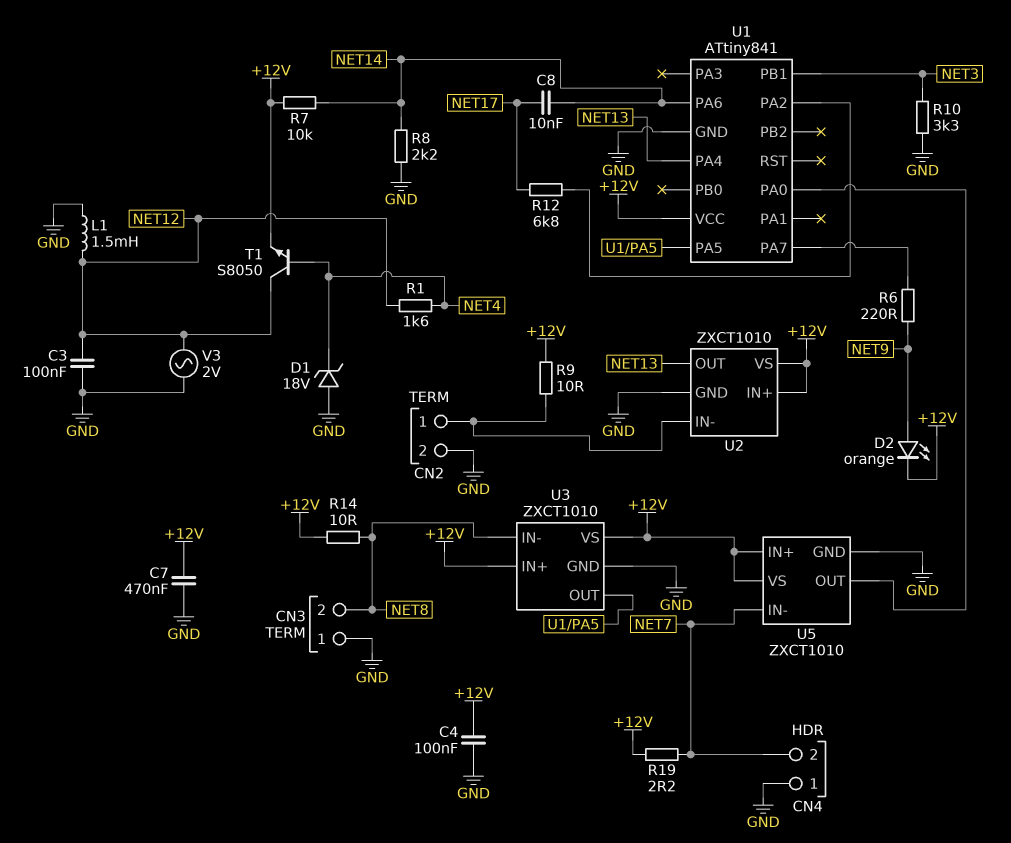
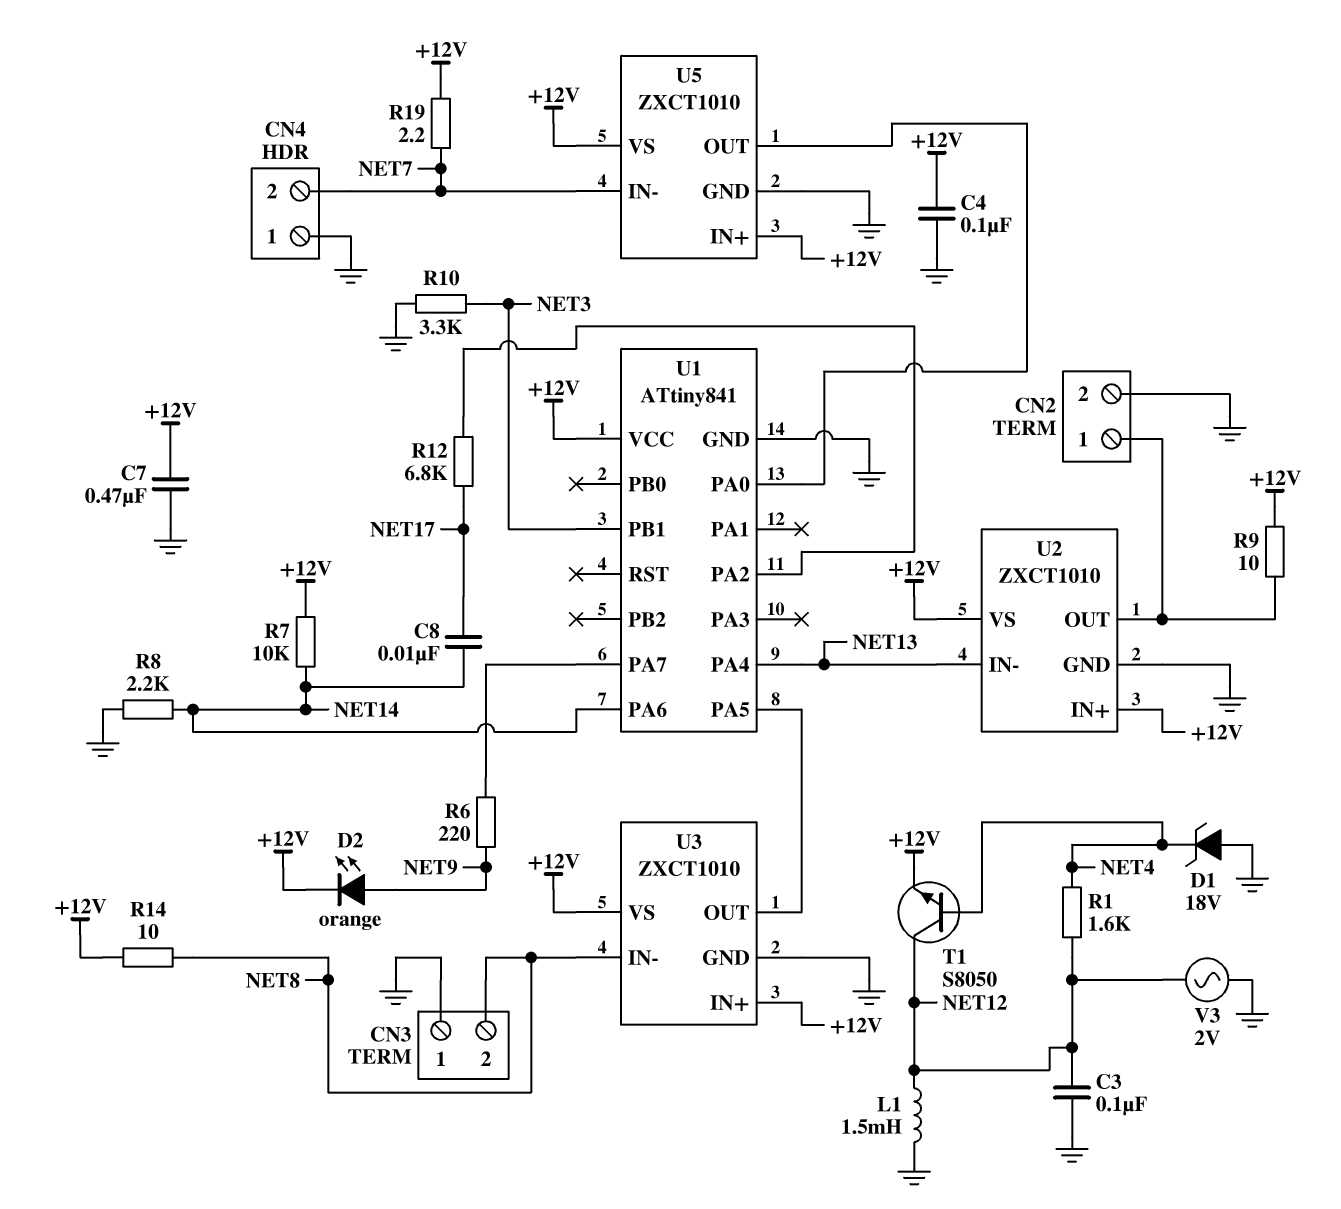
U2 pin IN-: CN2/1 -> NET13
U2 pin OUT: NET13 -> CN2/1

